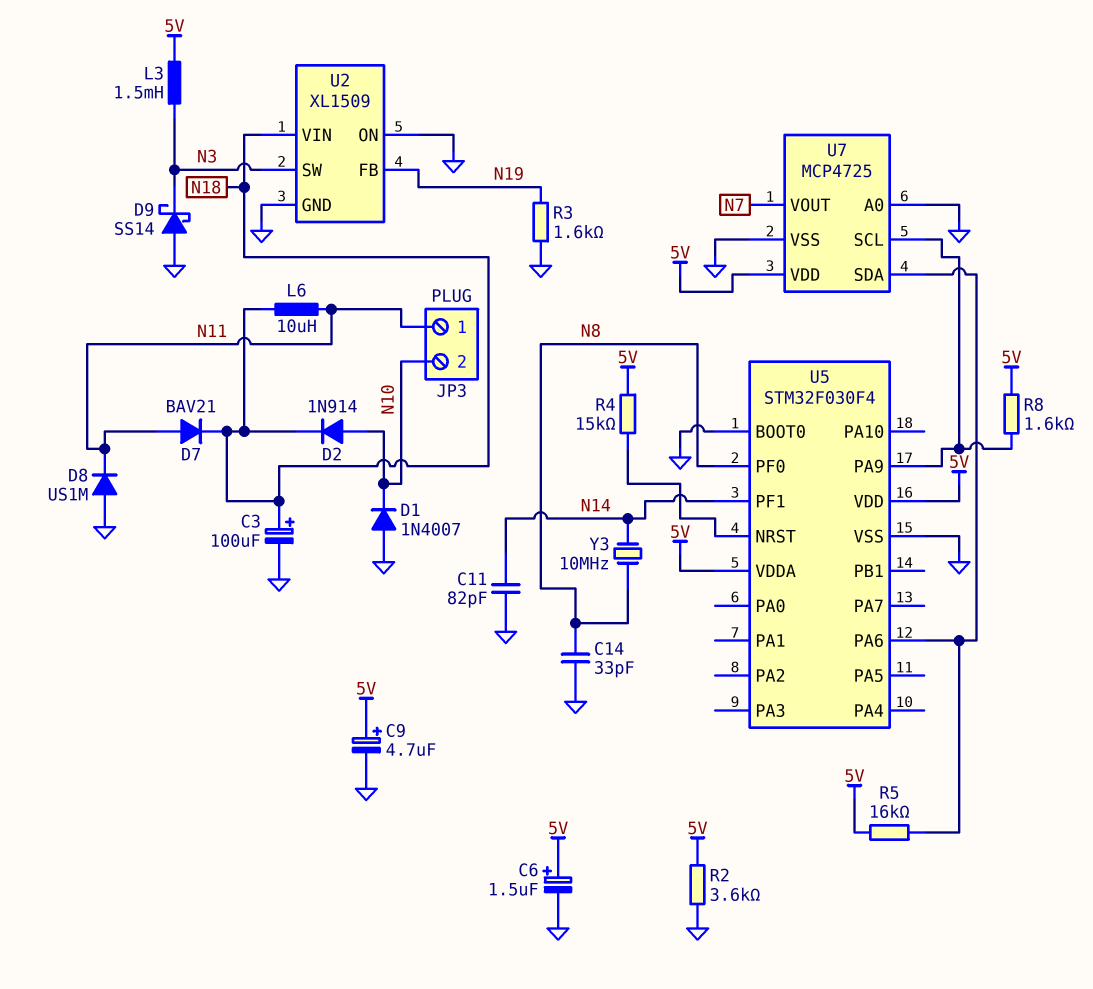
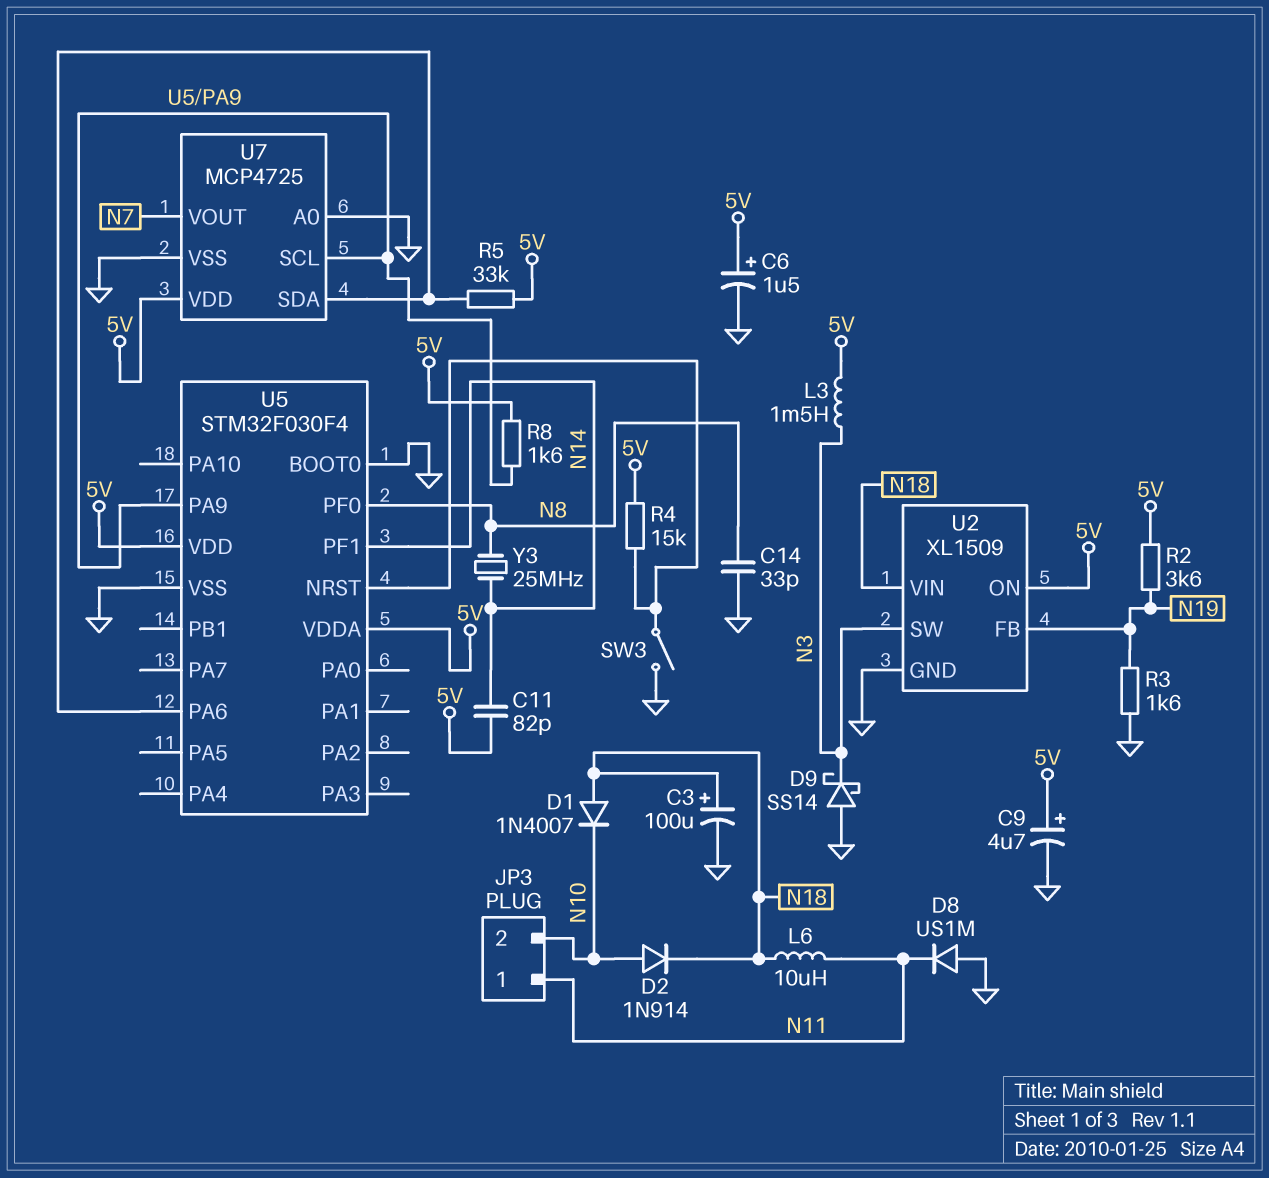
C11: 82pF (GND, N14) -> 82pF (5V, N14)
D1: diode 1N4007 (A GND, K N10) -> diode 1N4007 (A N18, K N10)
D7: diode BAV21 (A N11, K N18) -> none
R2: 3.6k (5V, GND) -> 3.6k (5V, N19)
R5: 16k (5V, U5/PA6) -> 33k (5V, U5/PA6)
SW3: none -> switch (GND, U5/NRST)
U2 pin ON: GND -> 5V
Y3: 10MHz (N8, N14) -> 25MHz (N8, N14)

